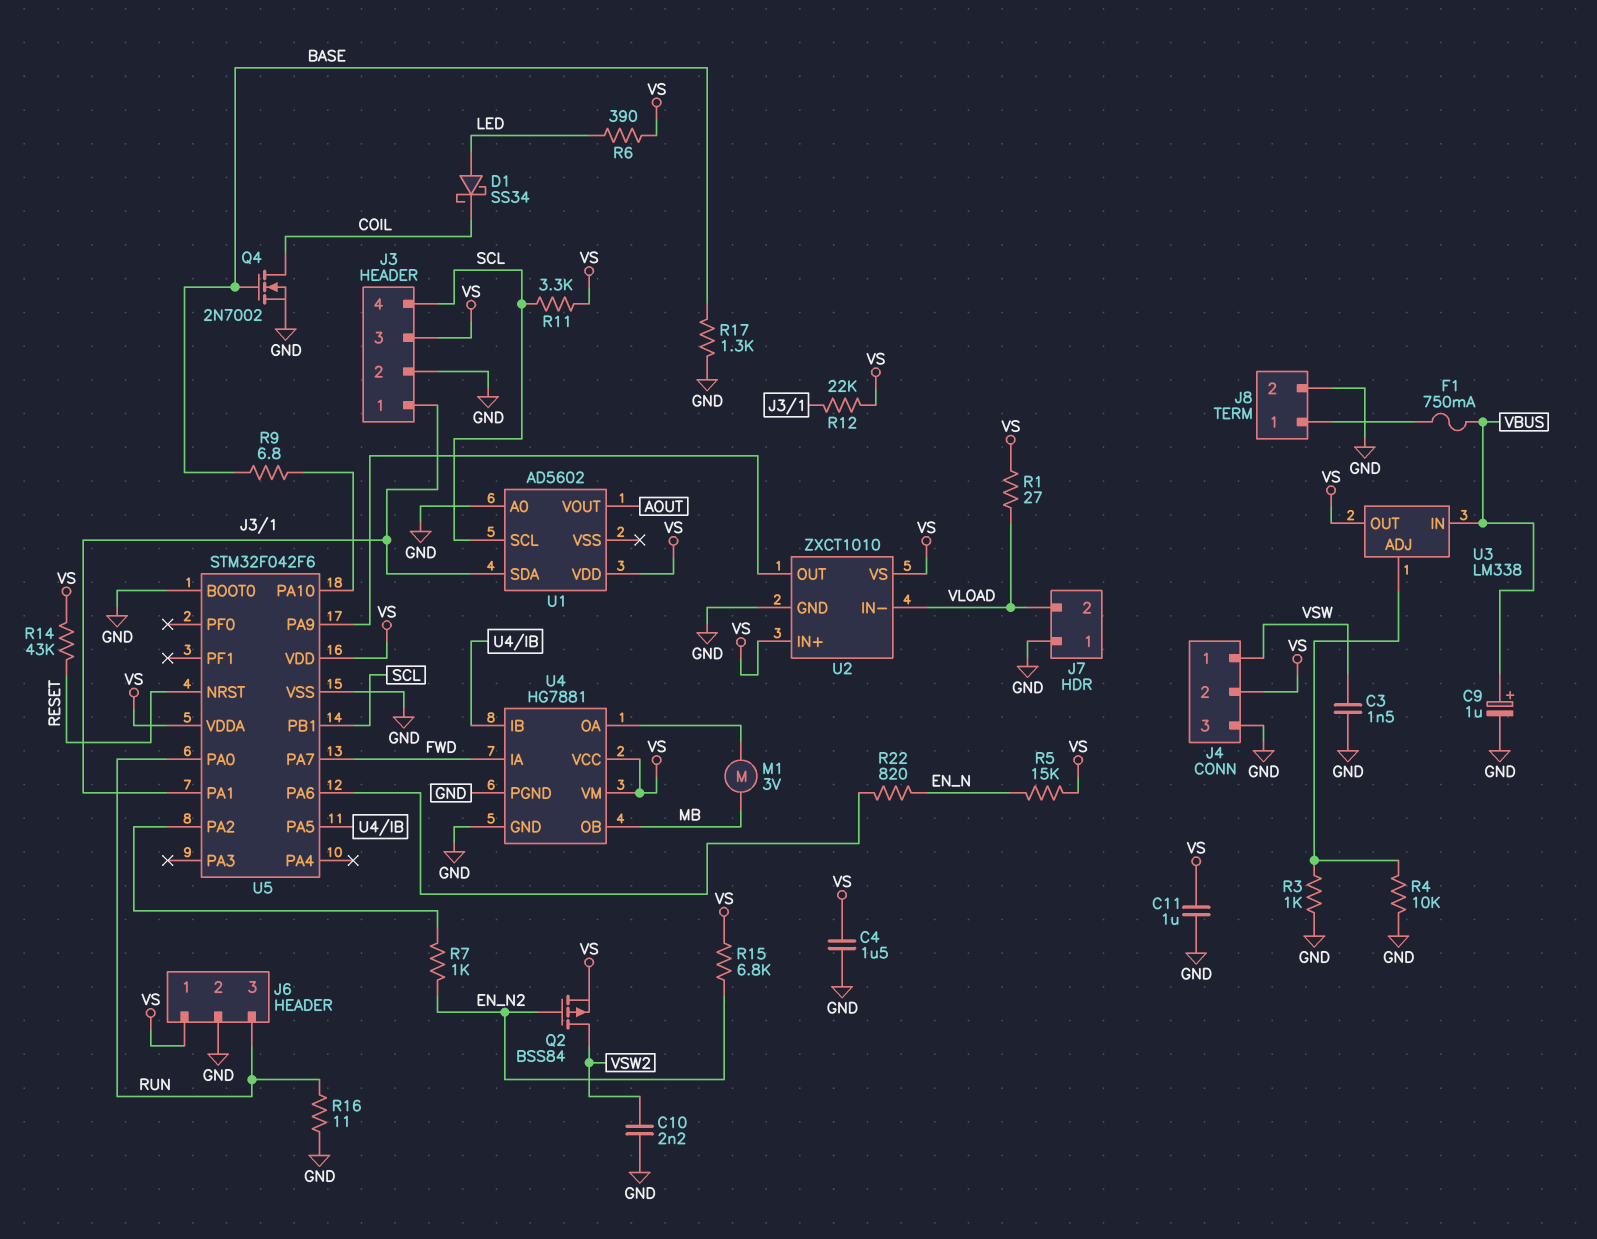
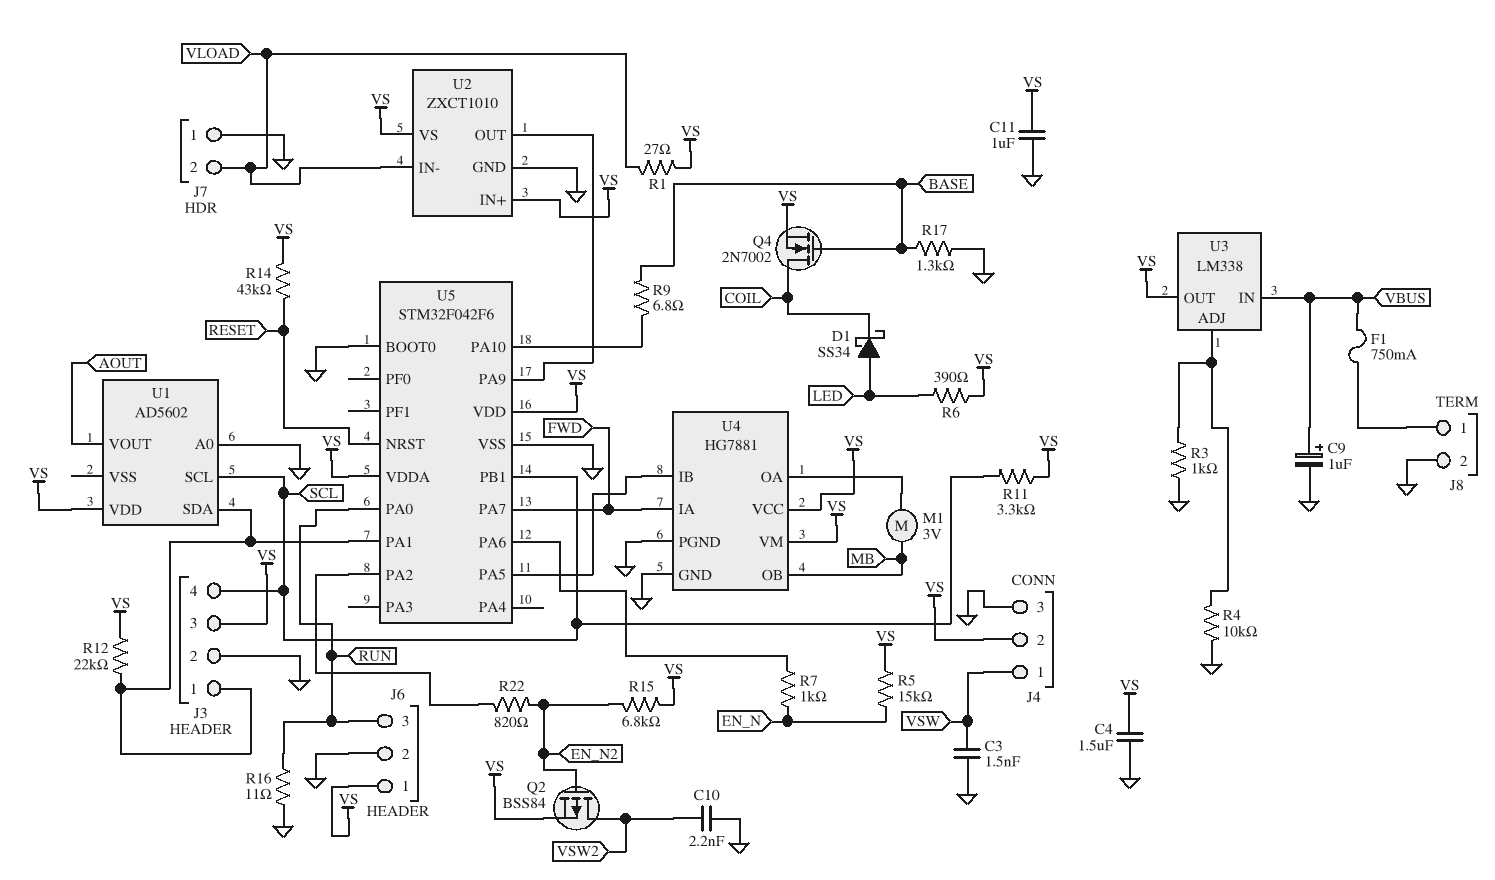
Q4: NMOS 2N7002 (G BASE, D COIL, S GND) -> NMOS 2N7002 (G BASE, D COIL, S VS)
R7: 1k (EN_N2, U5/PA2) -> 1k (EN_N, U5/PA6)
R22: 820 (EN_N, U5/PA6) -> 820 (EN_N2, U5/PA2)

